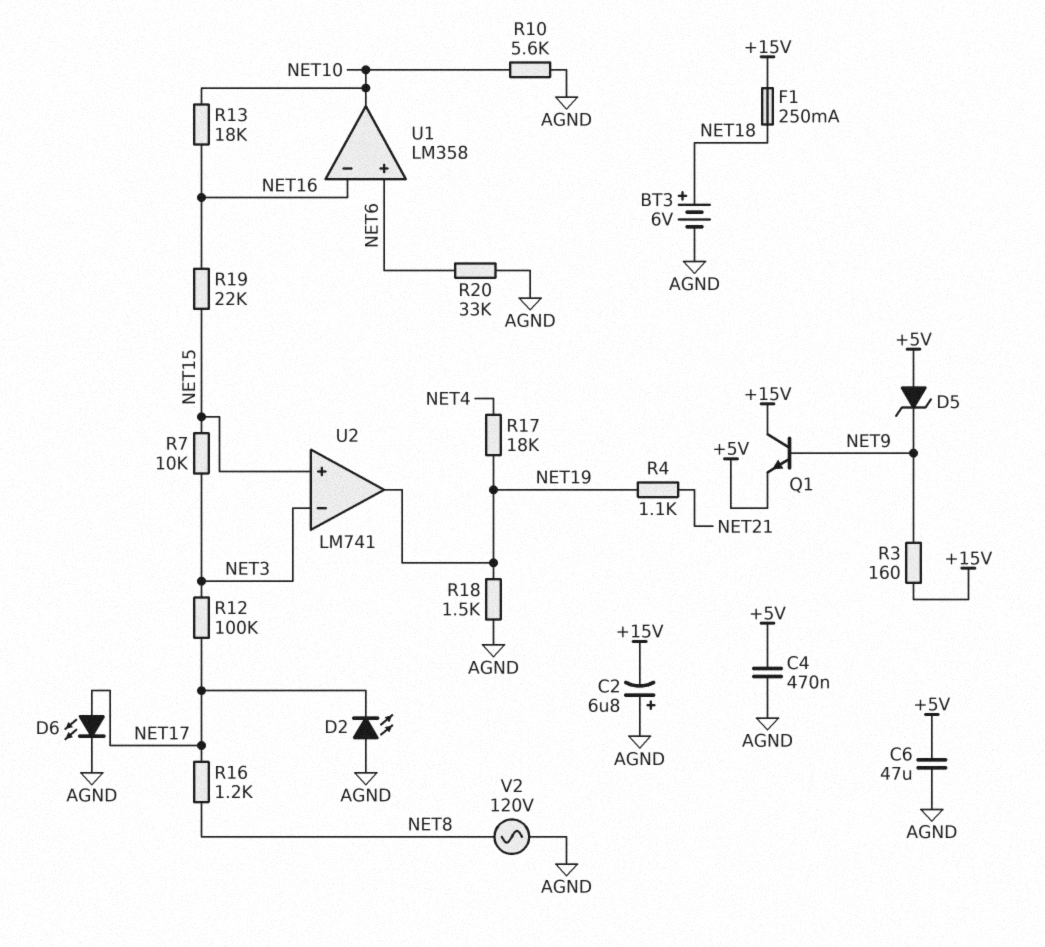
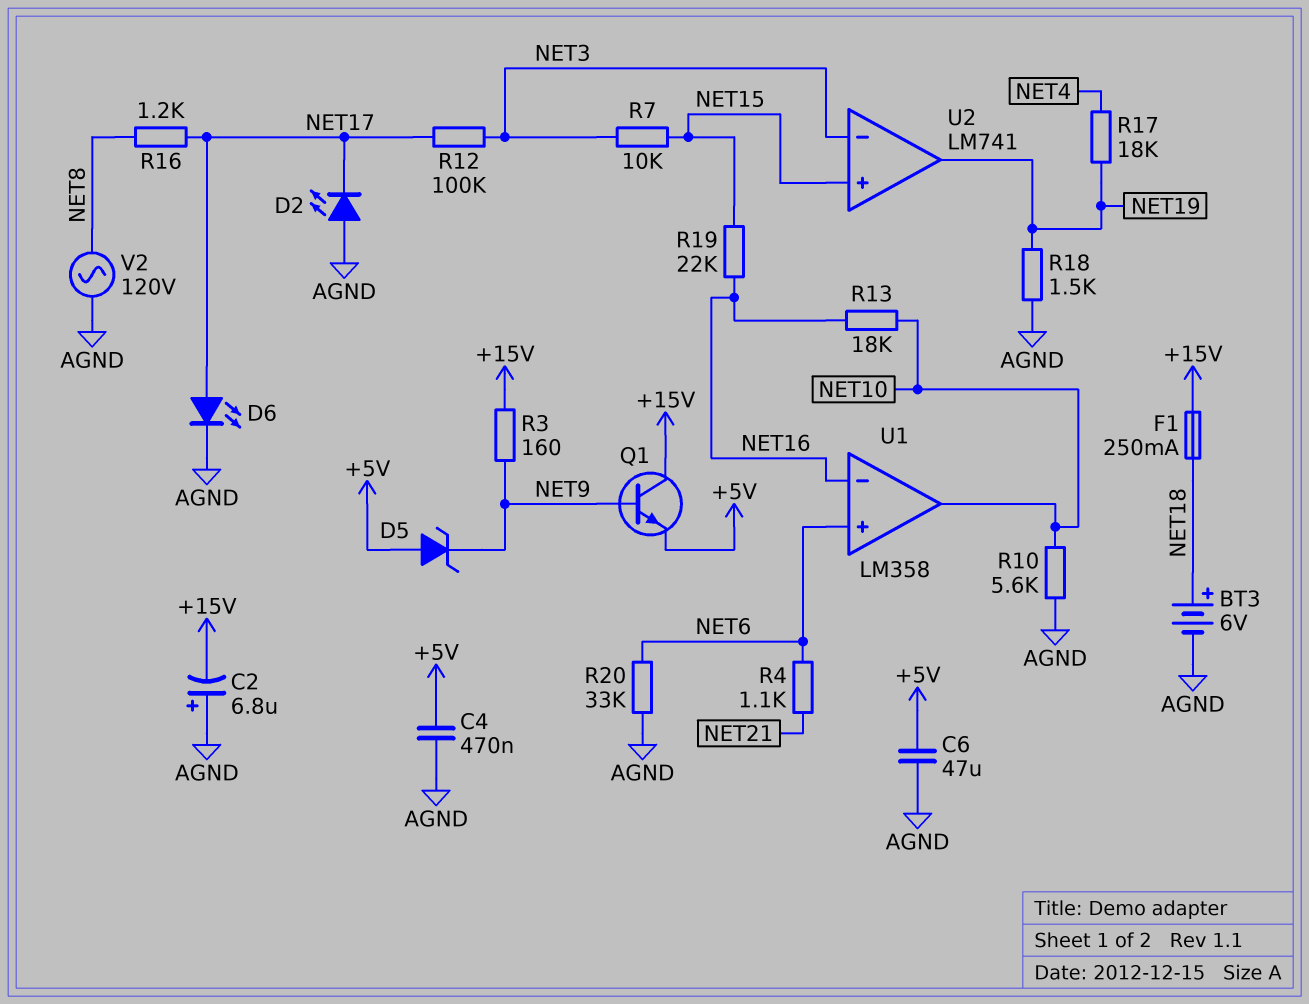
R4: 1.1k (NET19, NET21) -> 1.1k (NET6, NET21)

